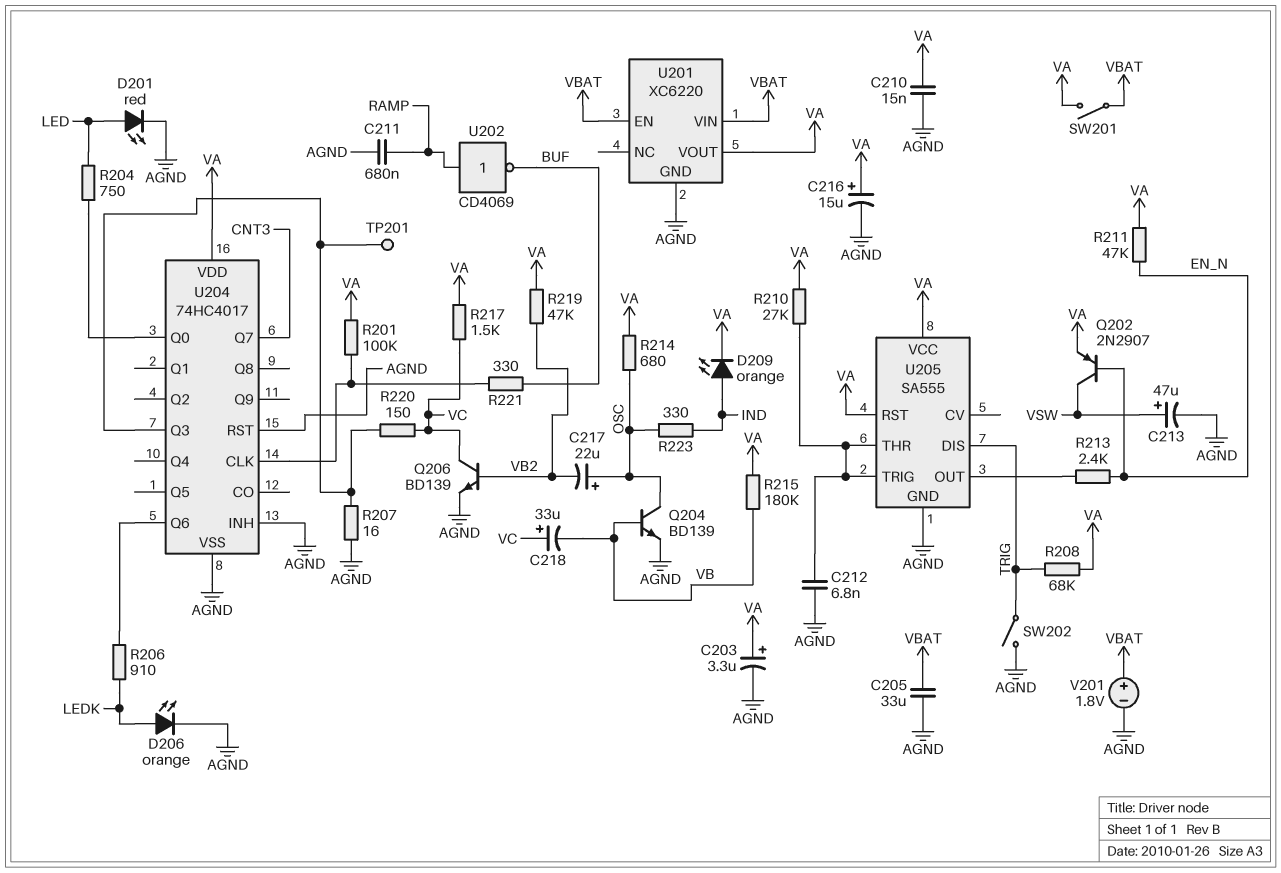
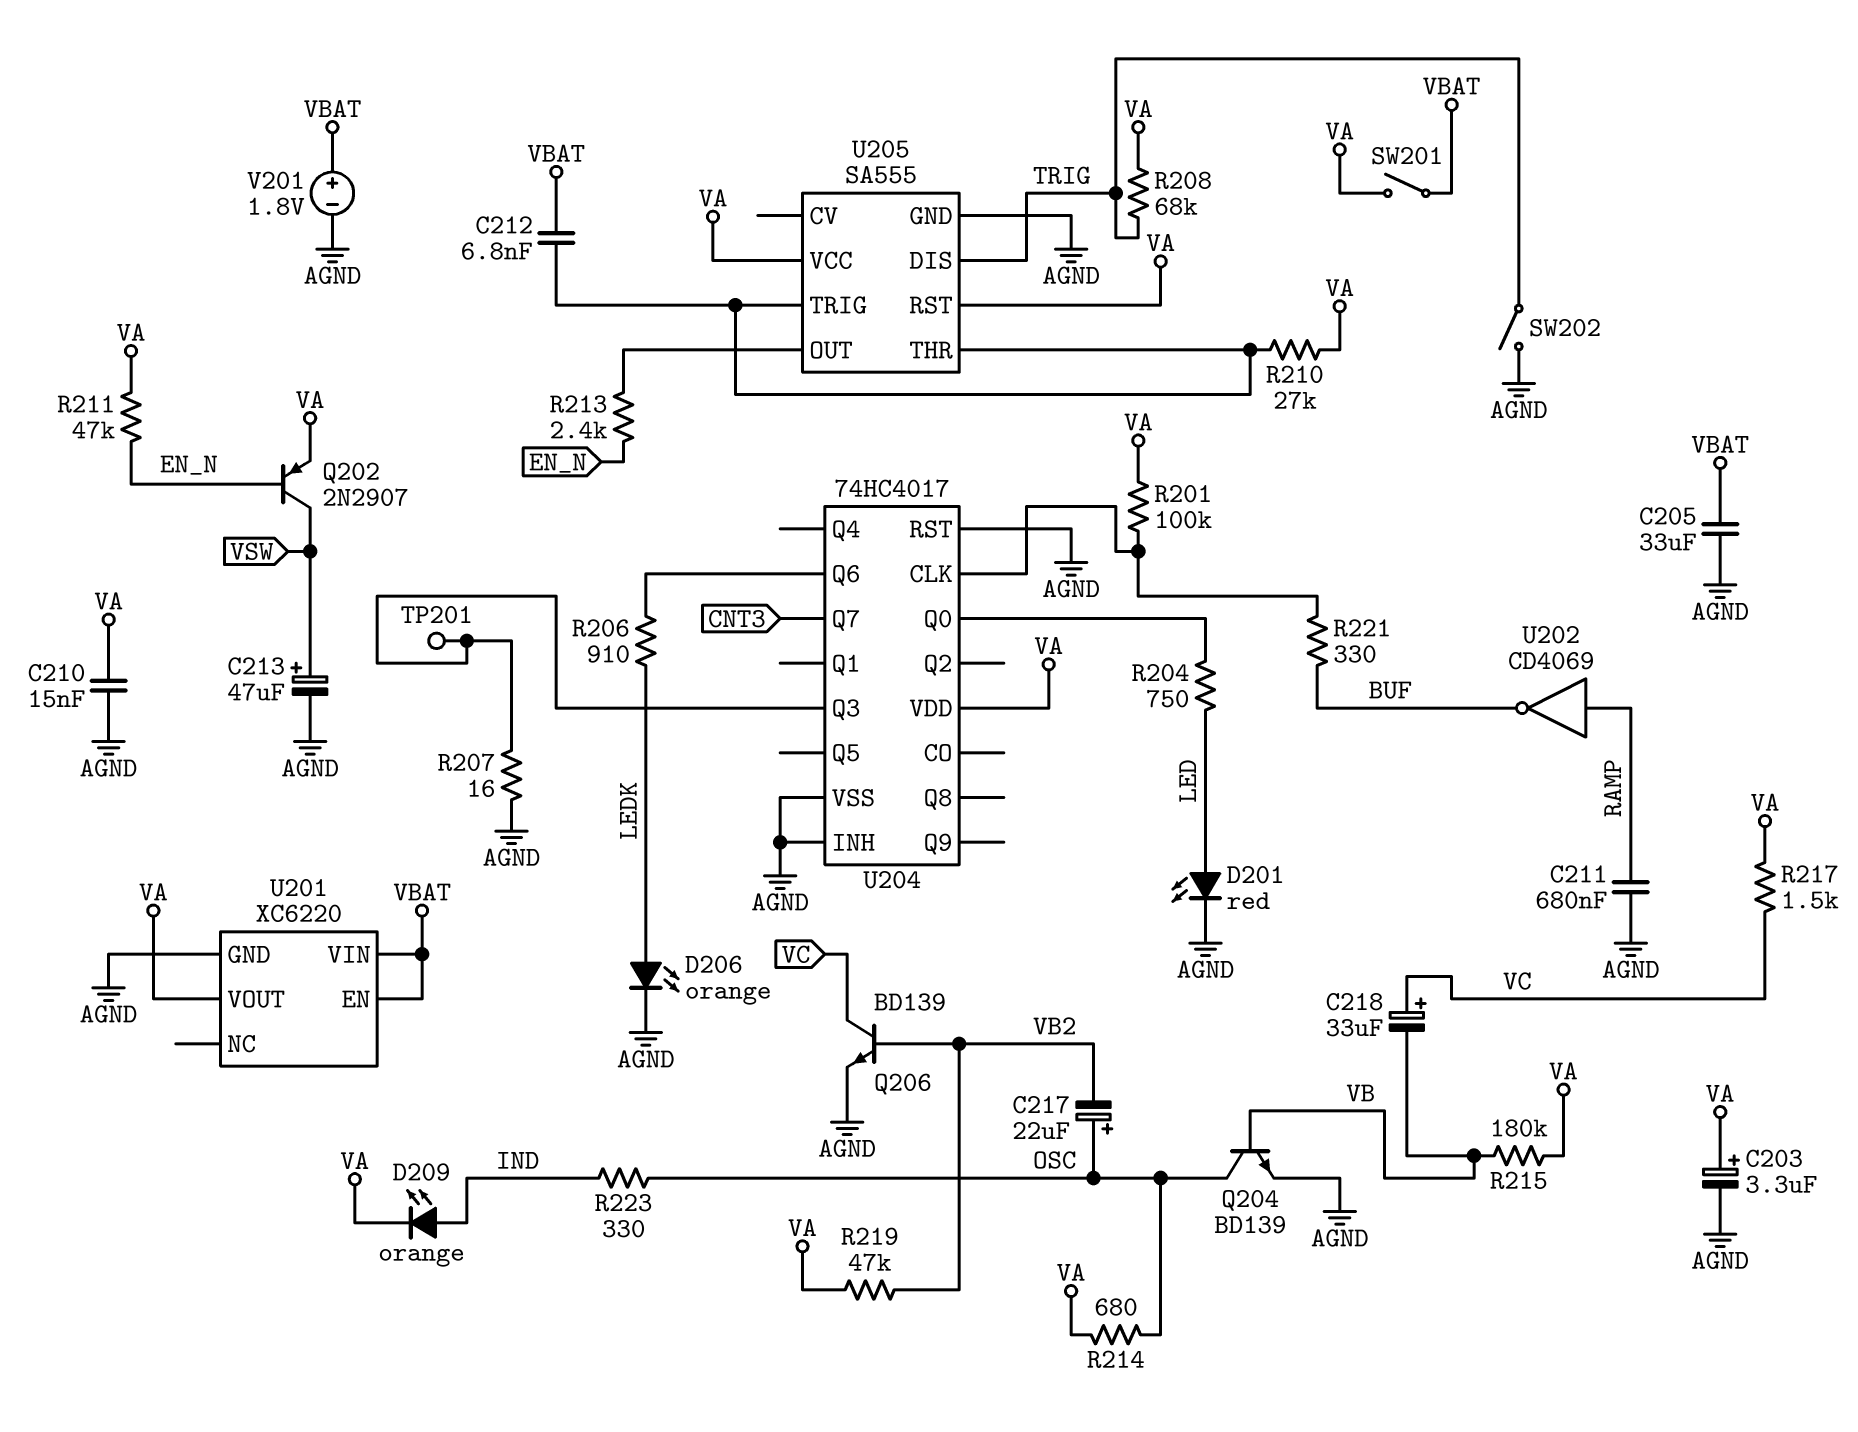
C212: 6.8nF (AGND, U205/THR) -> 6.8nF (U205/THR, VBAT)
C216: 15uF (plus VA, minus AGND) -> none
R220: 150 (U204/Q3, VC) -> none

